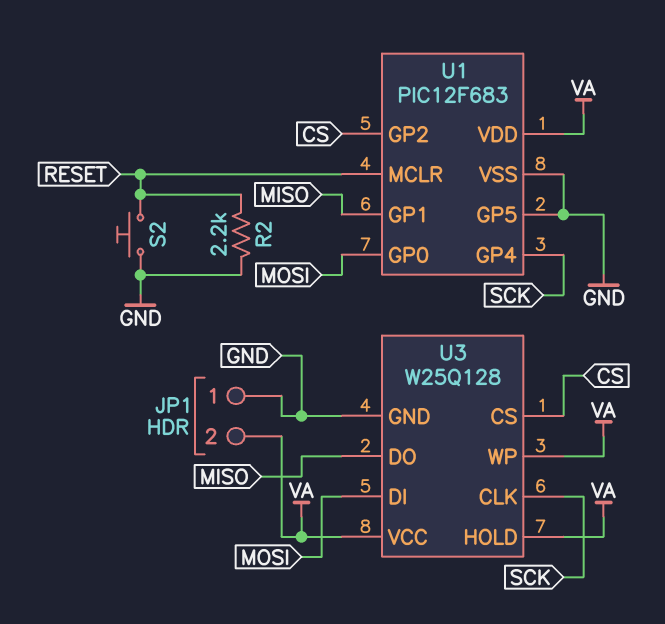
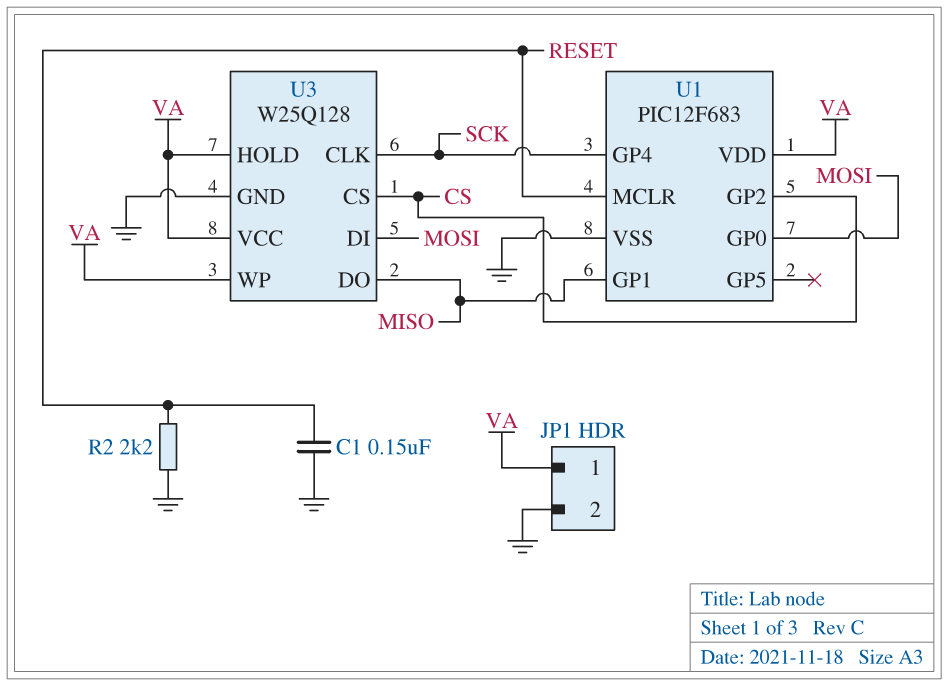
C1: none -> 150nF (GND, RESET)
JP1 pin 1: GND -> VA
JP1 pin 2: VA -> GND
S2: button (GND, RESET) -> none
U1 pin GP5: GND -> none

